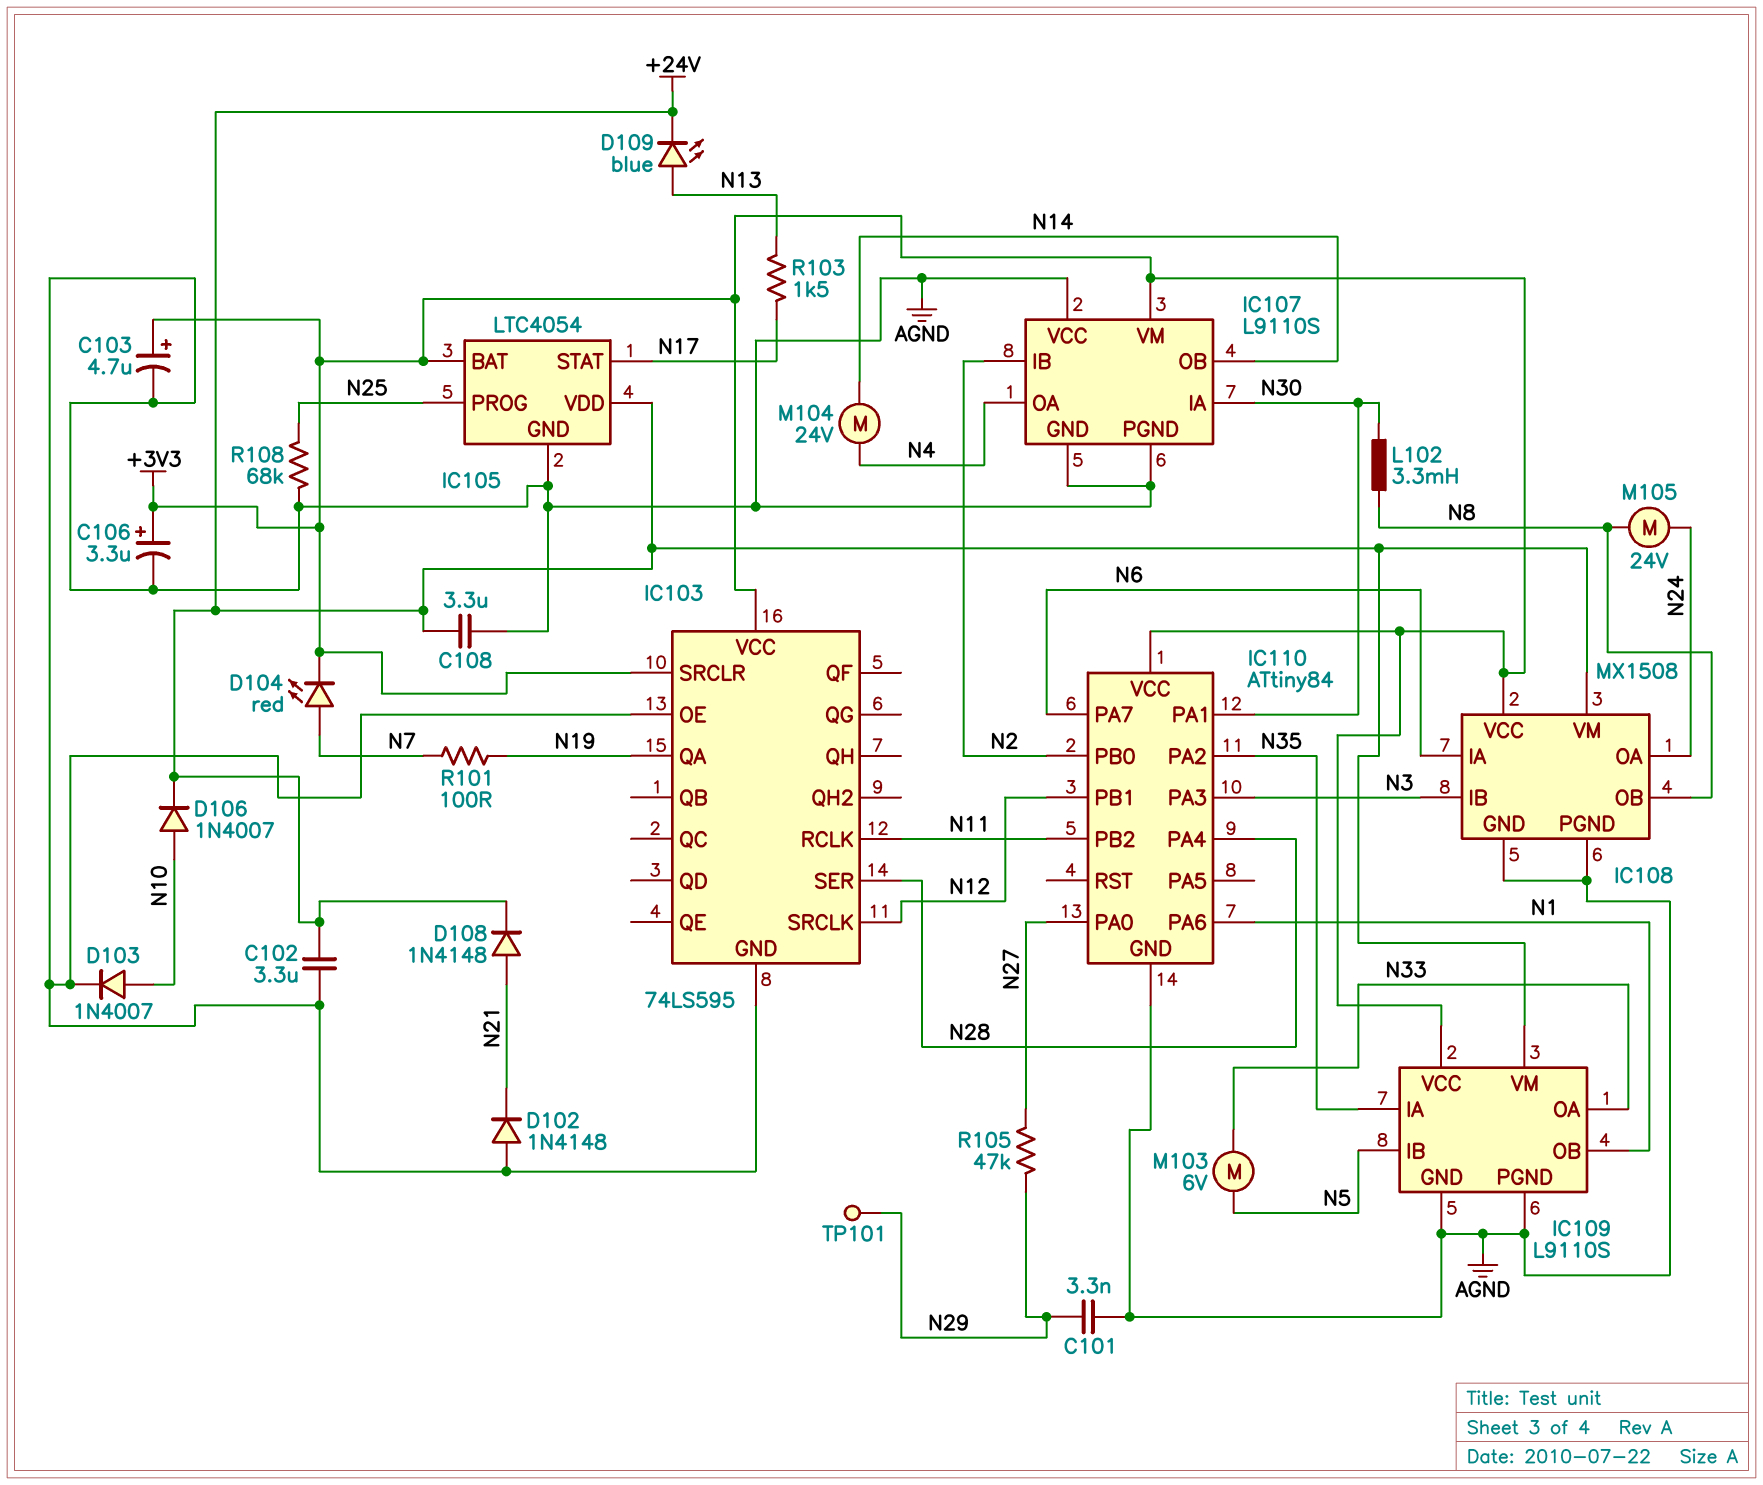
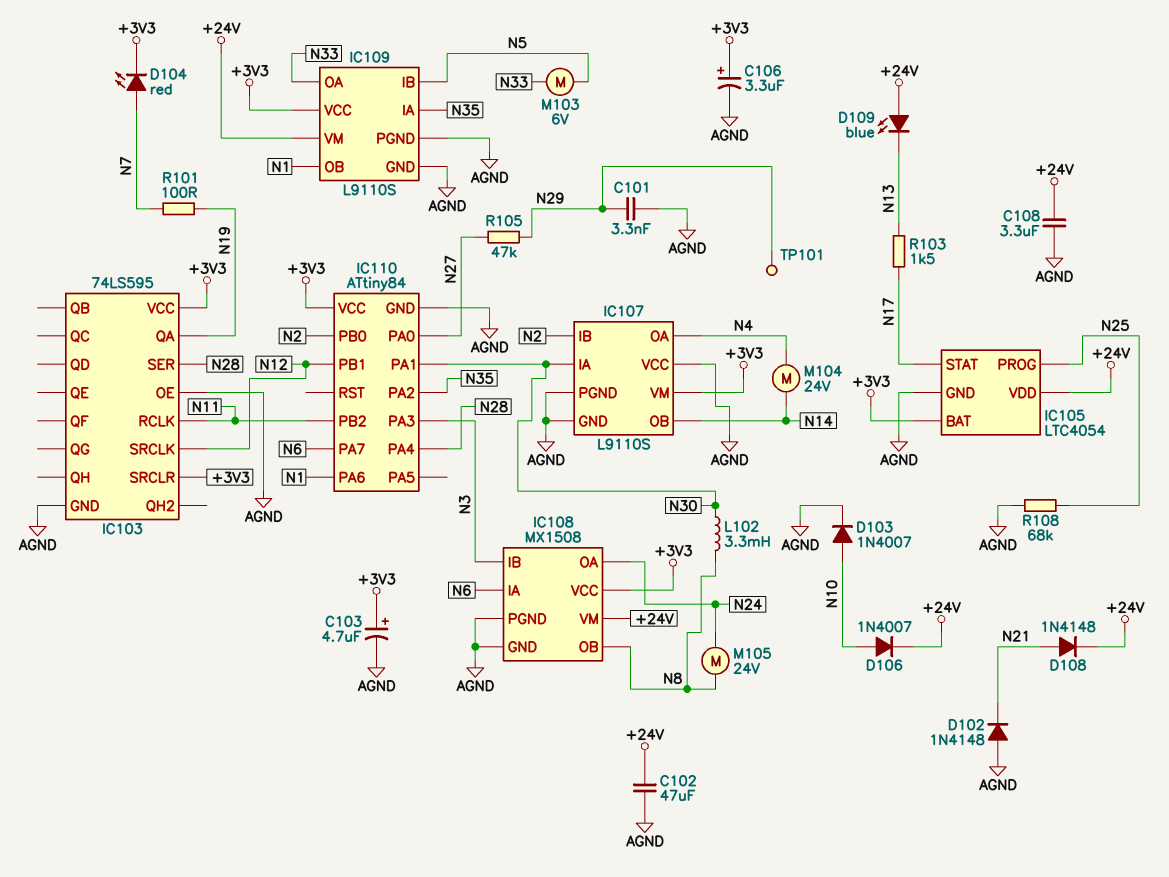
C102: 3.3uF (+24V, AGND) -> 47uF (+24V, AGND)
D109: LED blue (A N13, K +24V) -> LED blue (A +24V, K N13)

